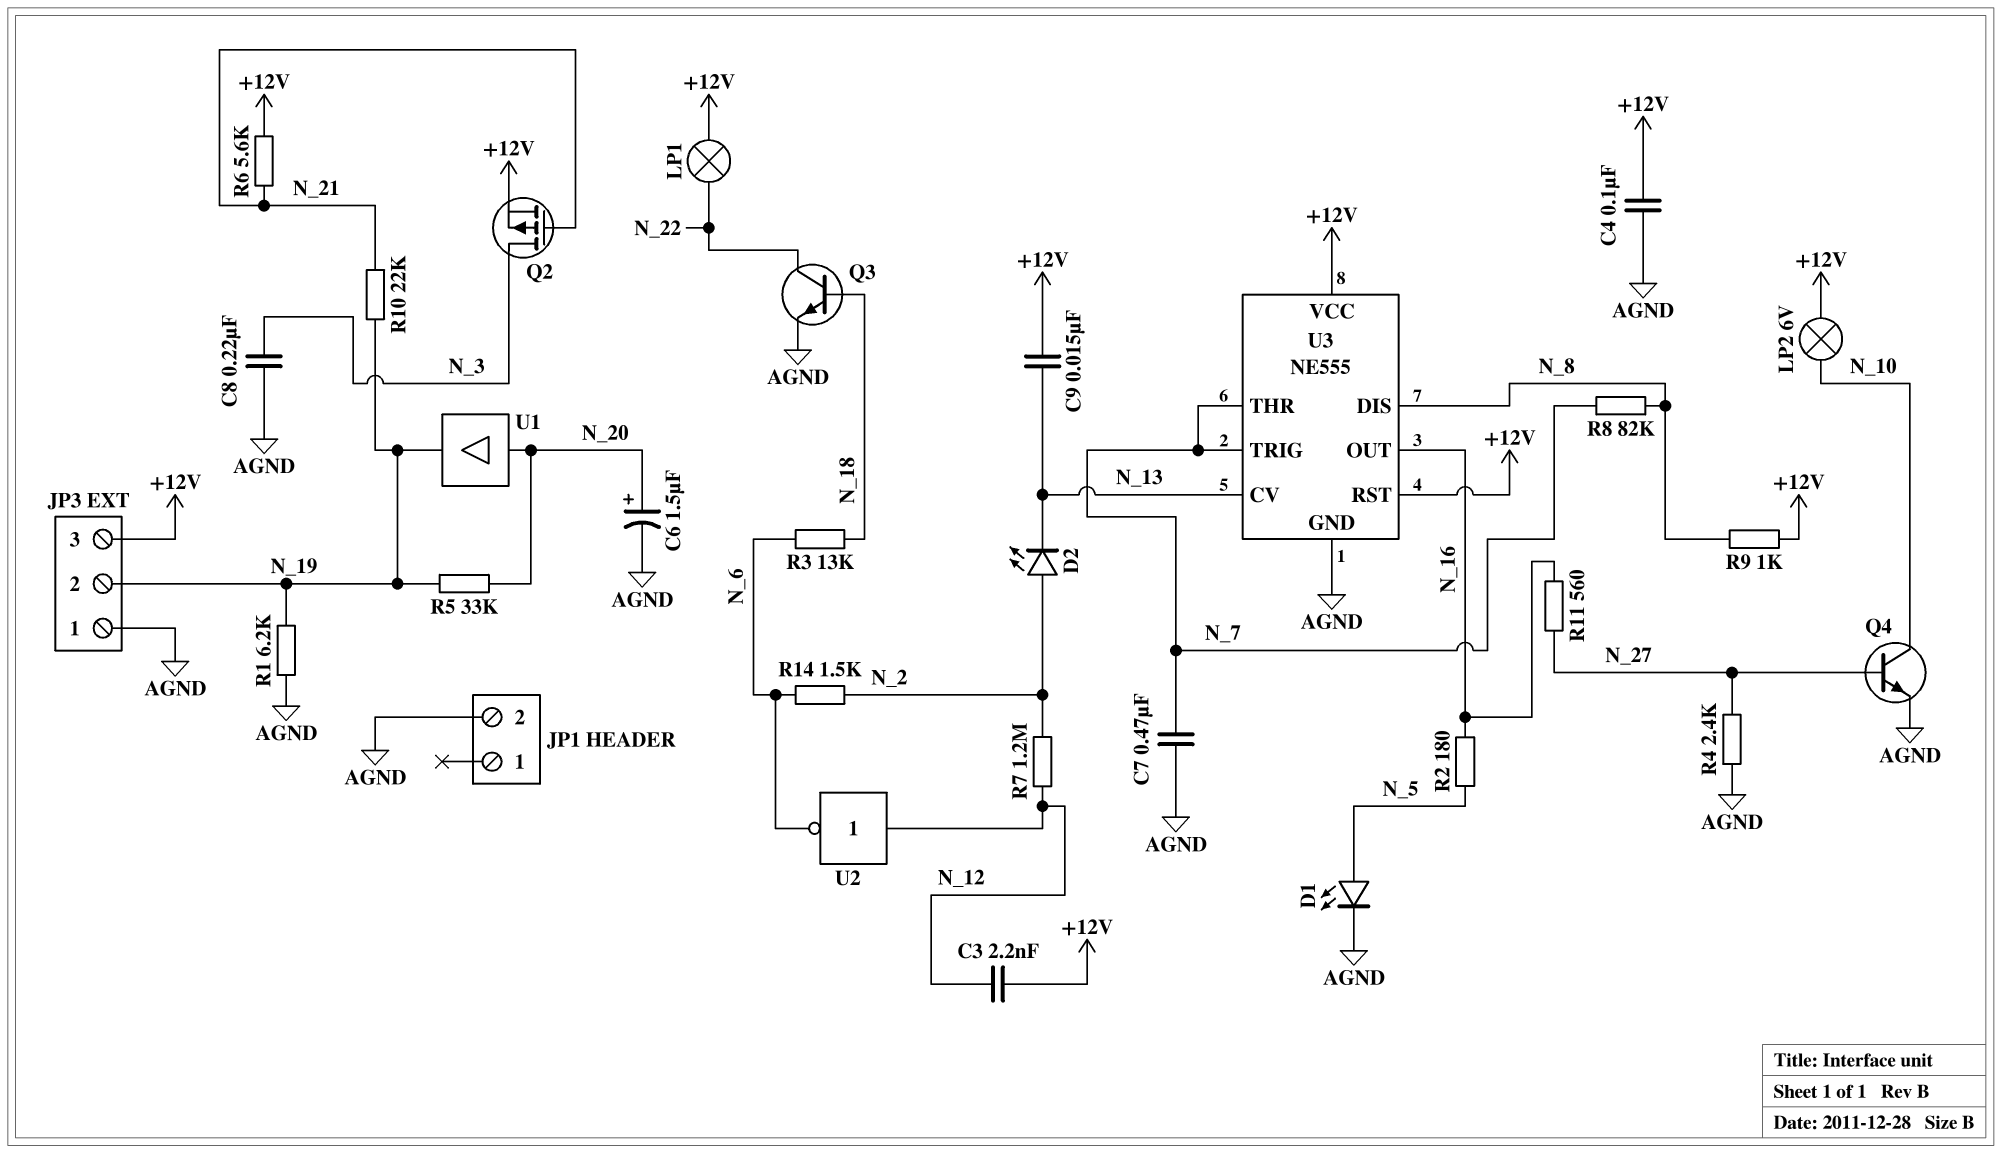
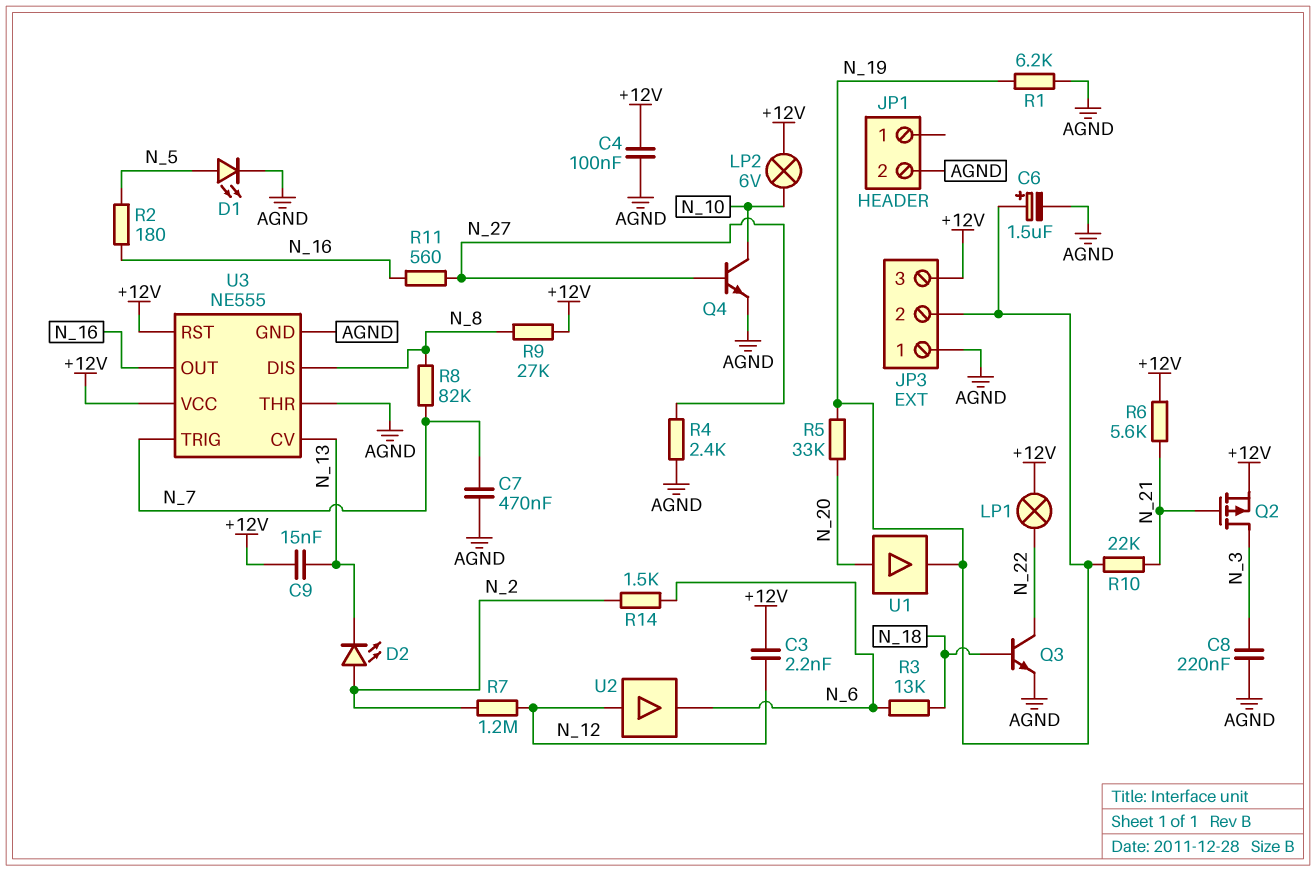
C6: 1.5uF (plus N_20, minus AGND) -> 1.5uF (plus N_19, minus AGND)
R9: 1k (+12V, N_8) -> 27k (+12V, N_8)
U2: NOT (in N_12, out N_6) -> buffer (in N_12, out N_6)
U3 pin THR: N_7 -> AGND

